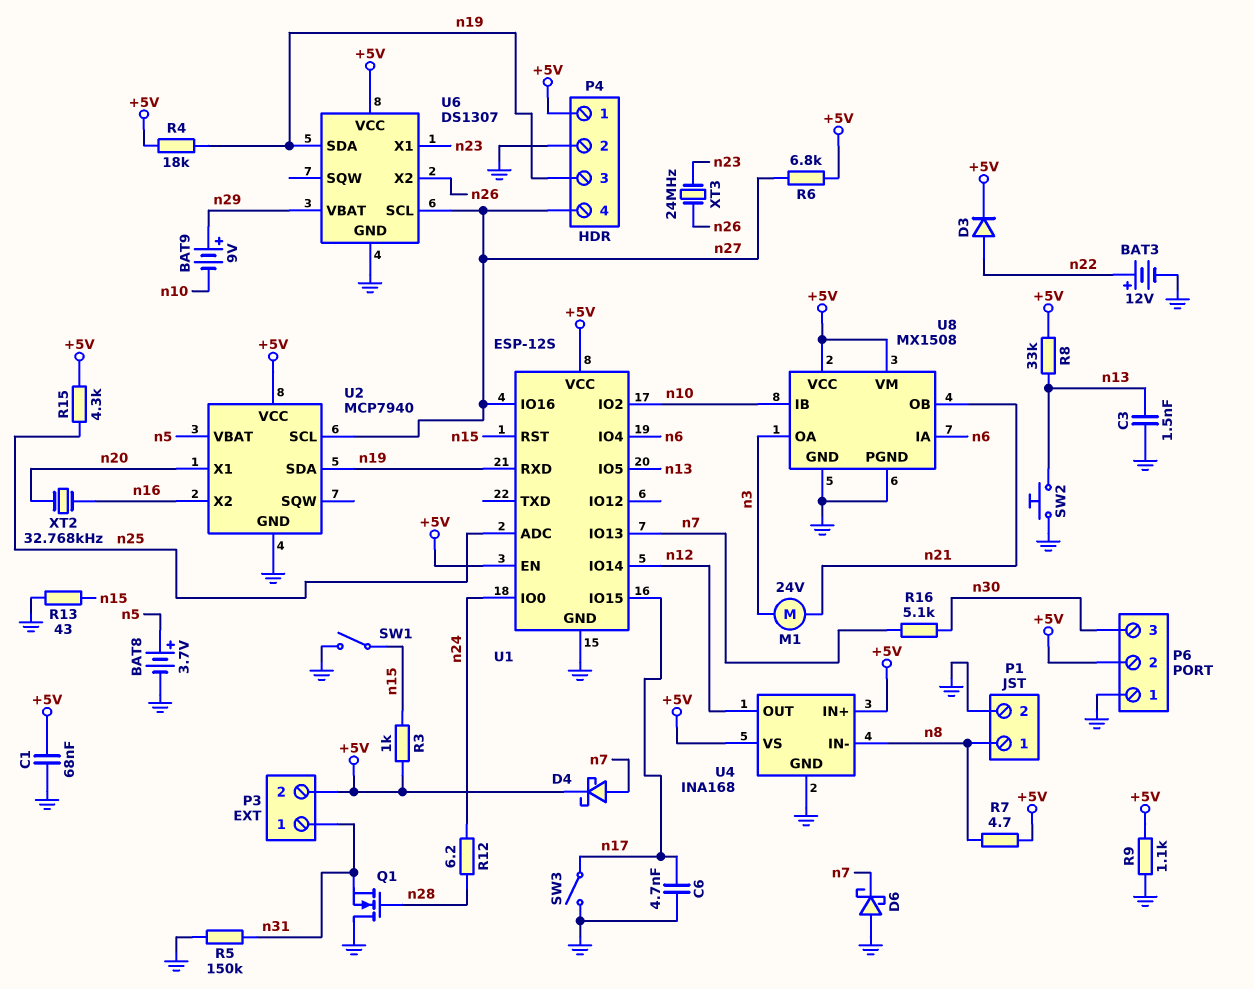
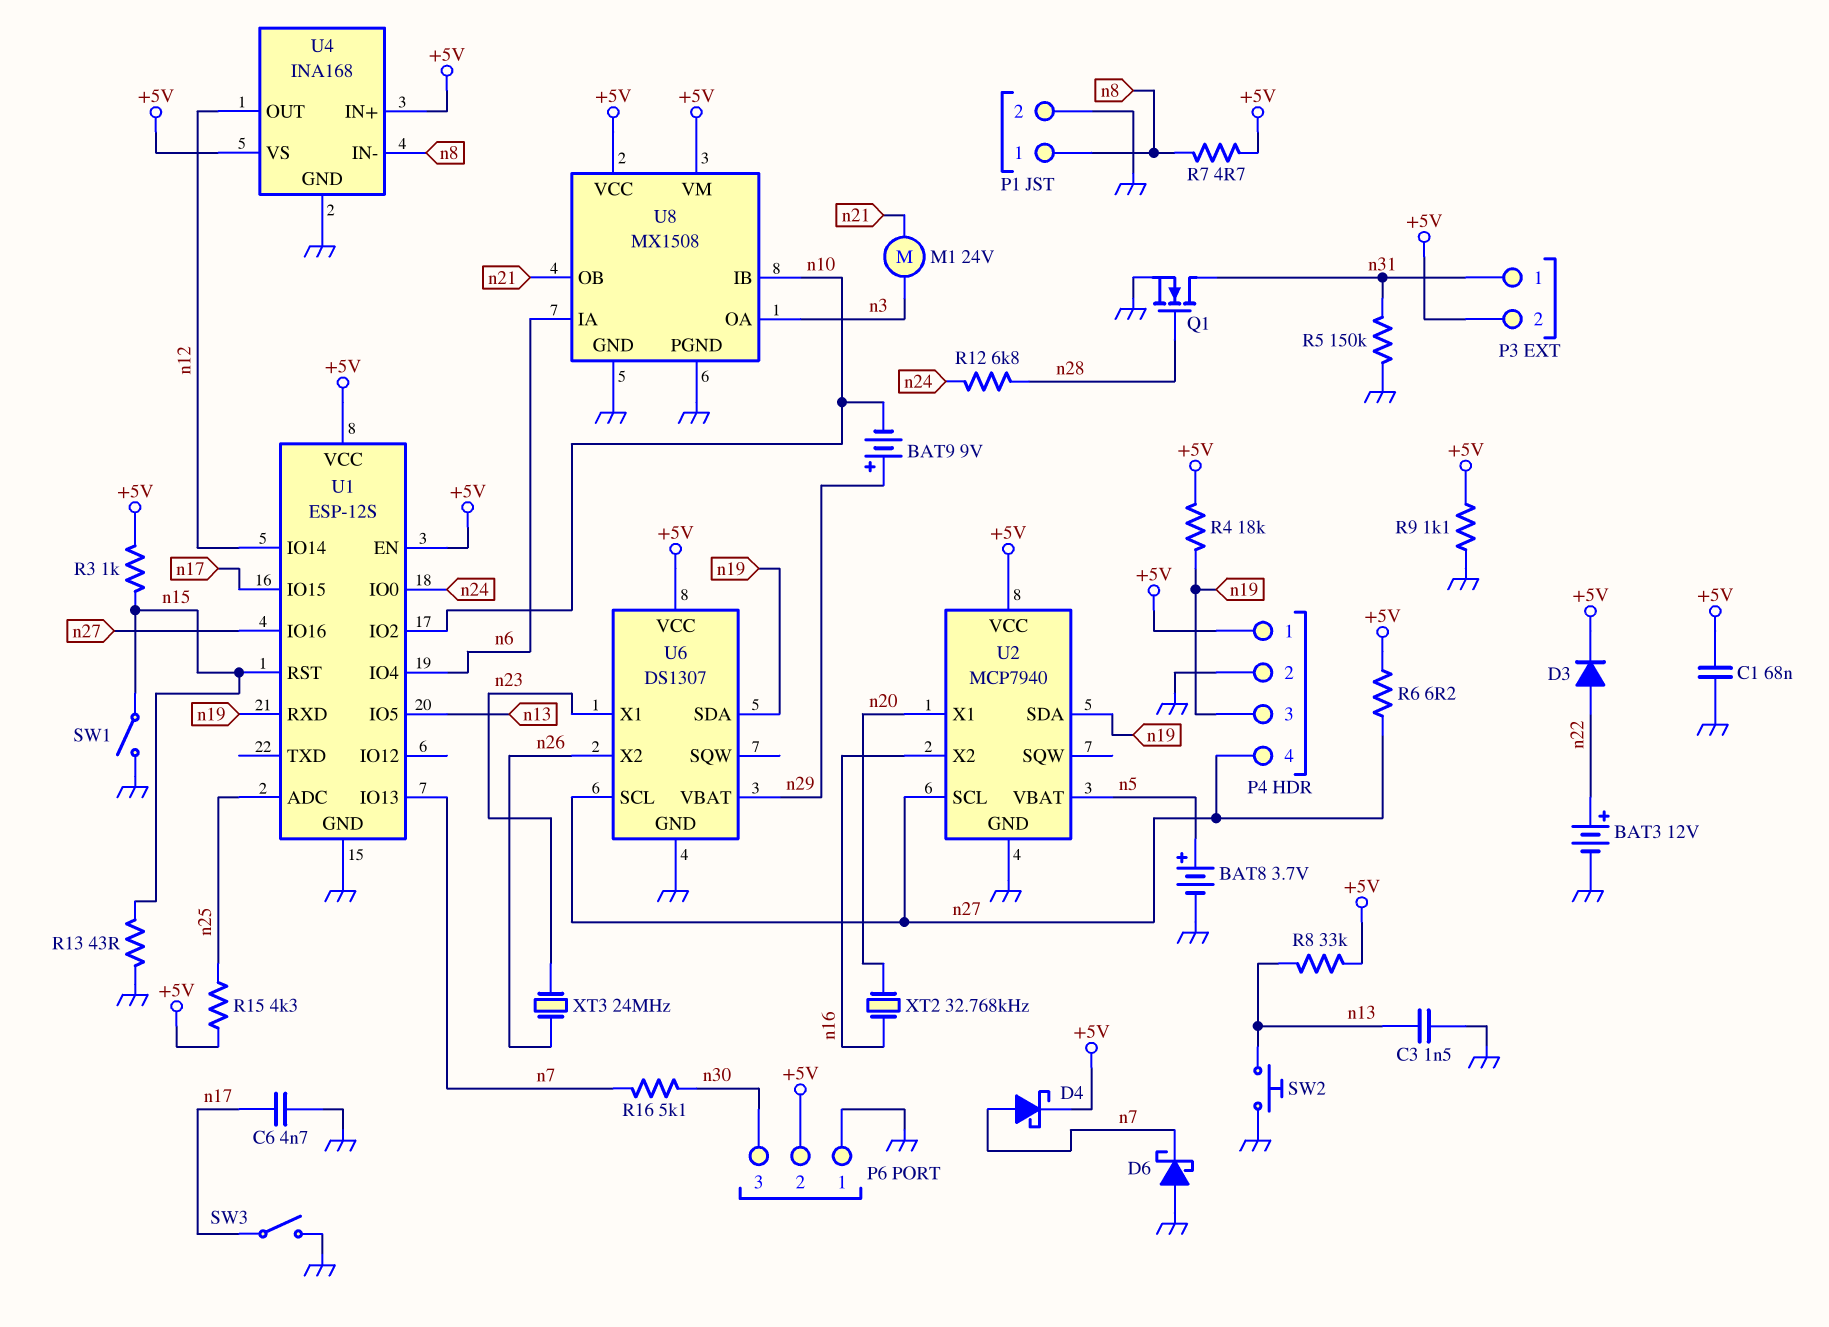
Q1: NMOS (G n28, D GND, S n31) -> NMOS (G n28, D n31, S GND)
R6: 6.8k (+5V, n27) -> 6.2 (+5V, n27)
R12: 6.2 (n24, n28) -> 6.8k (n24, n28)

